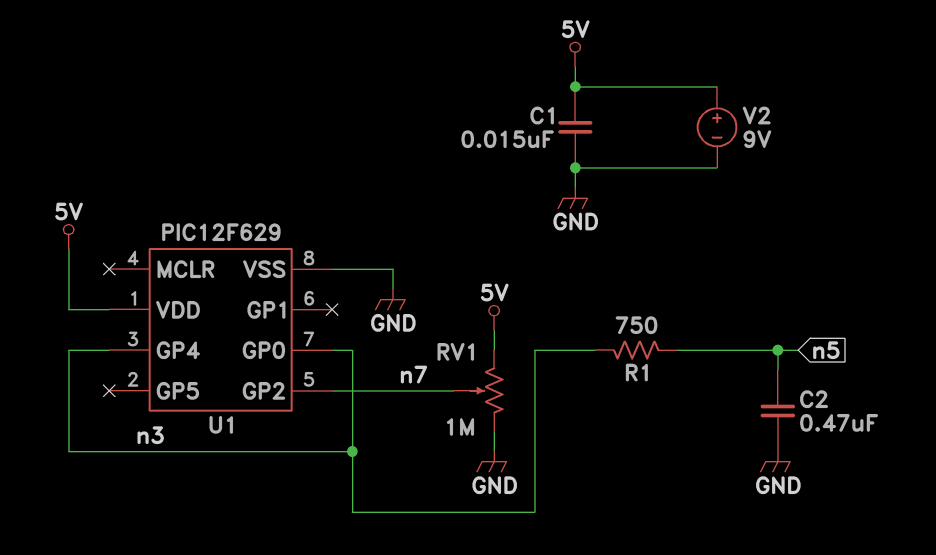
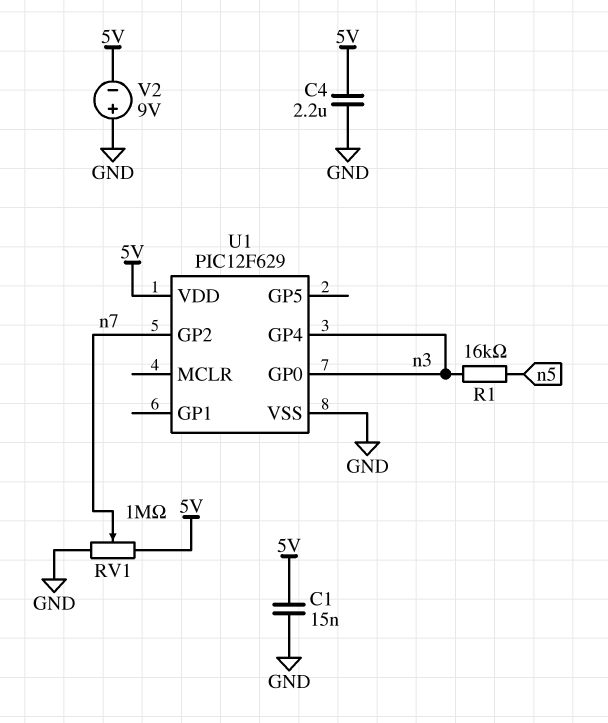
C2: 470nF (GND, n5) -> none
C4: none -> 2.2uF (5V, GND)
R1: 750 (n3, n5) -> 16k (n3, n5)
V2: 9V (plus 5V, minus GND) -> 9V (plus GND, minus 5V)

